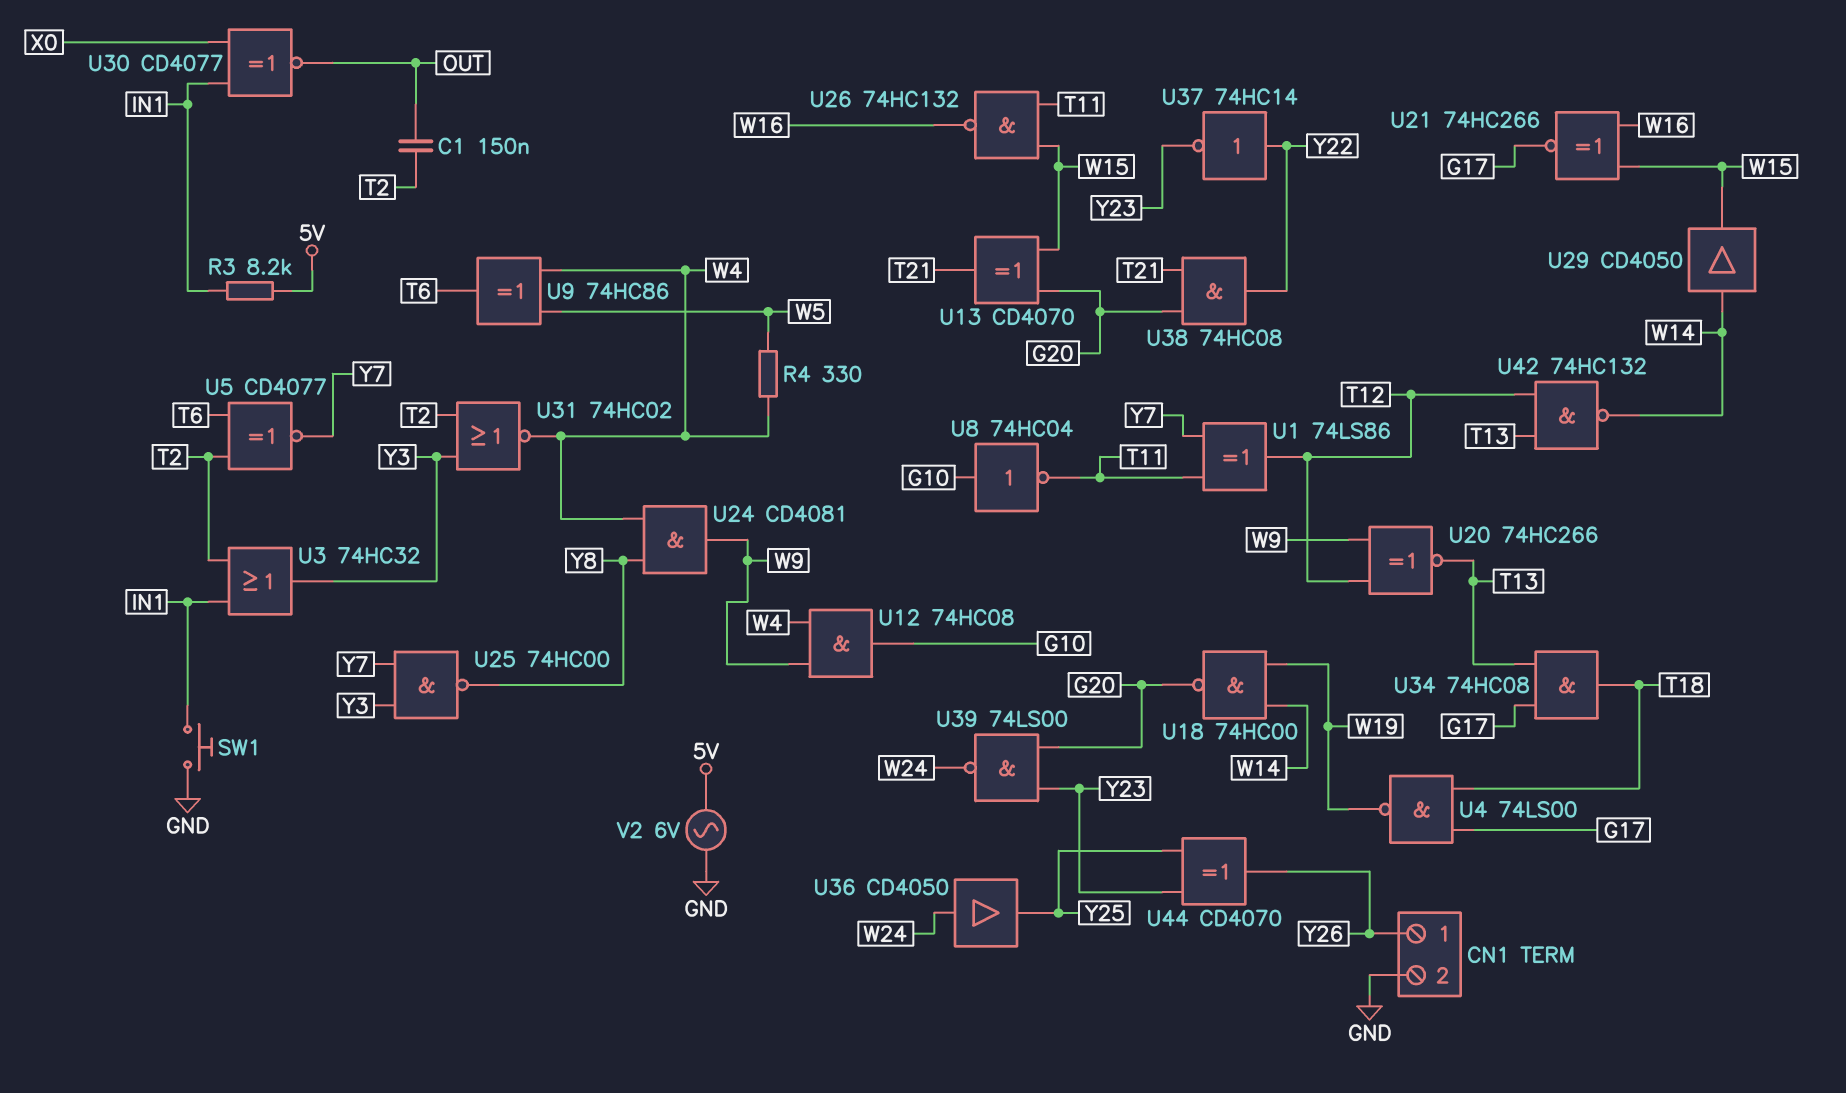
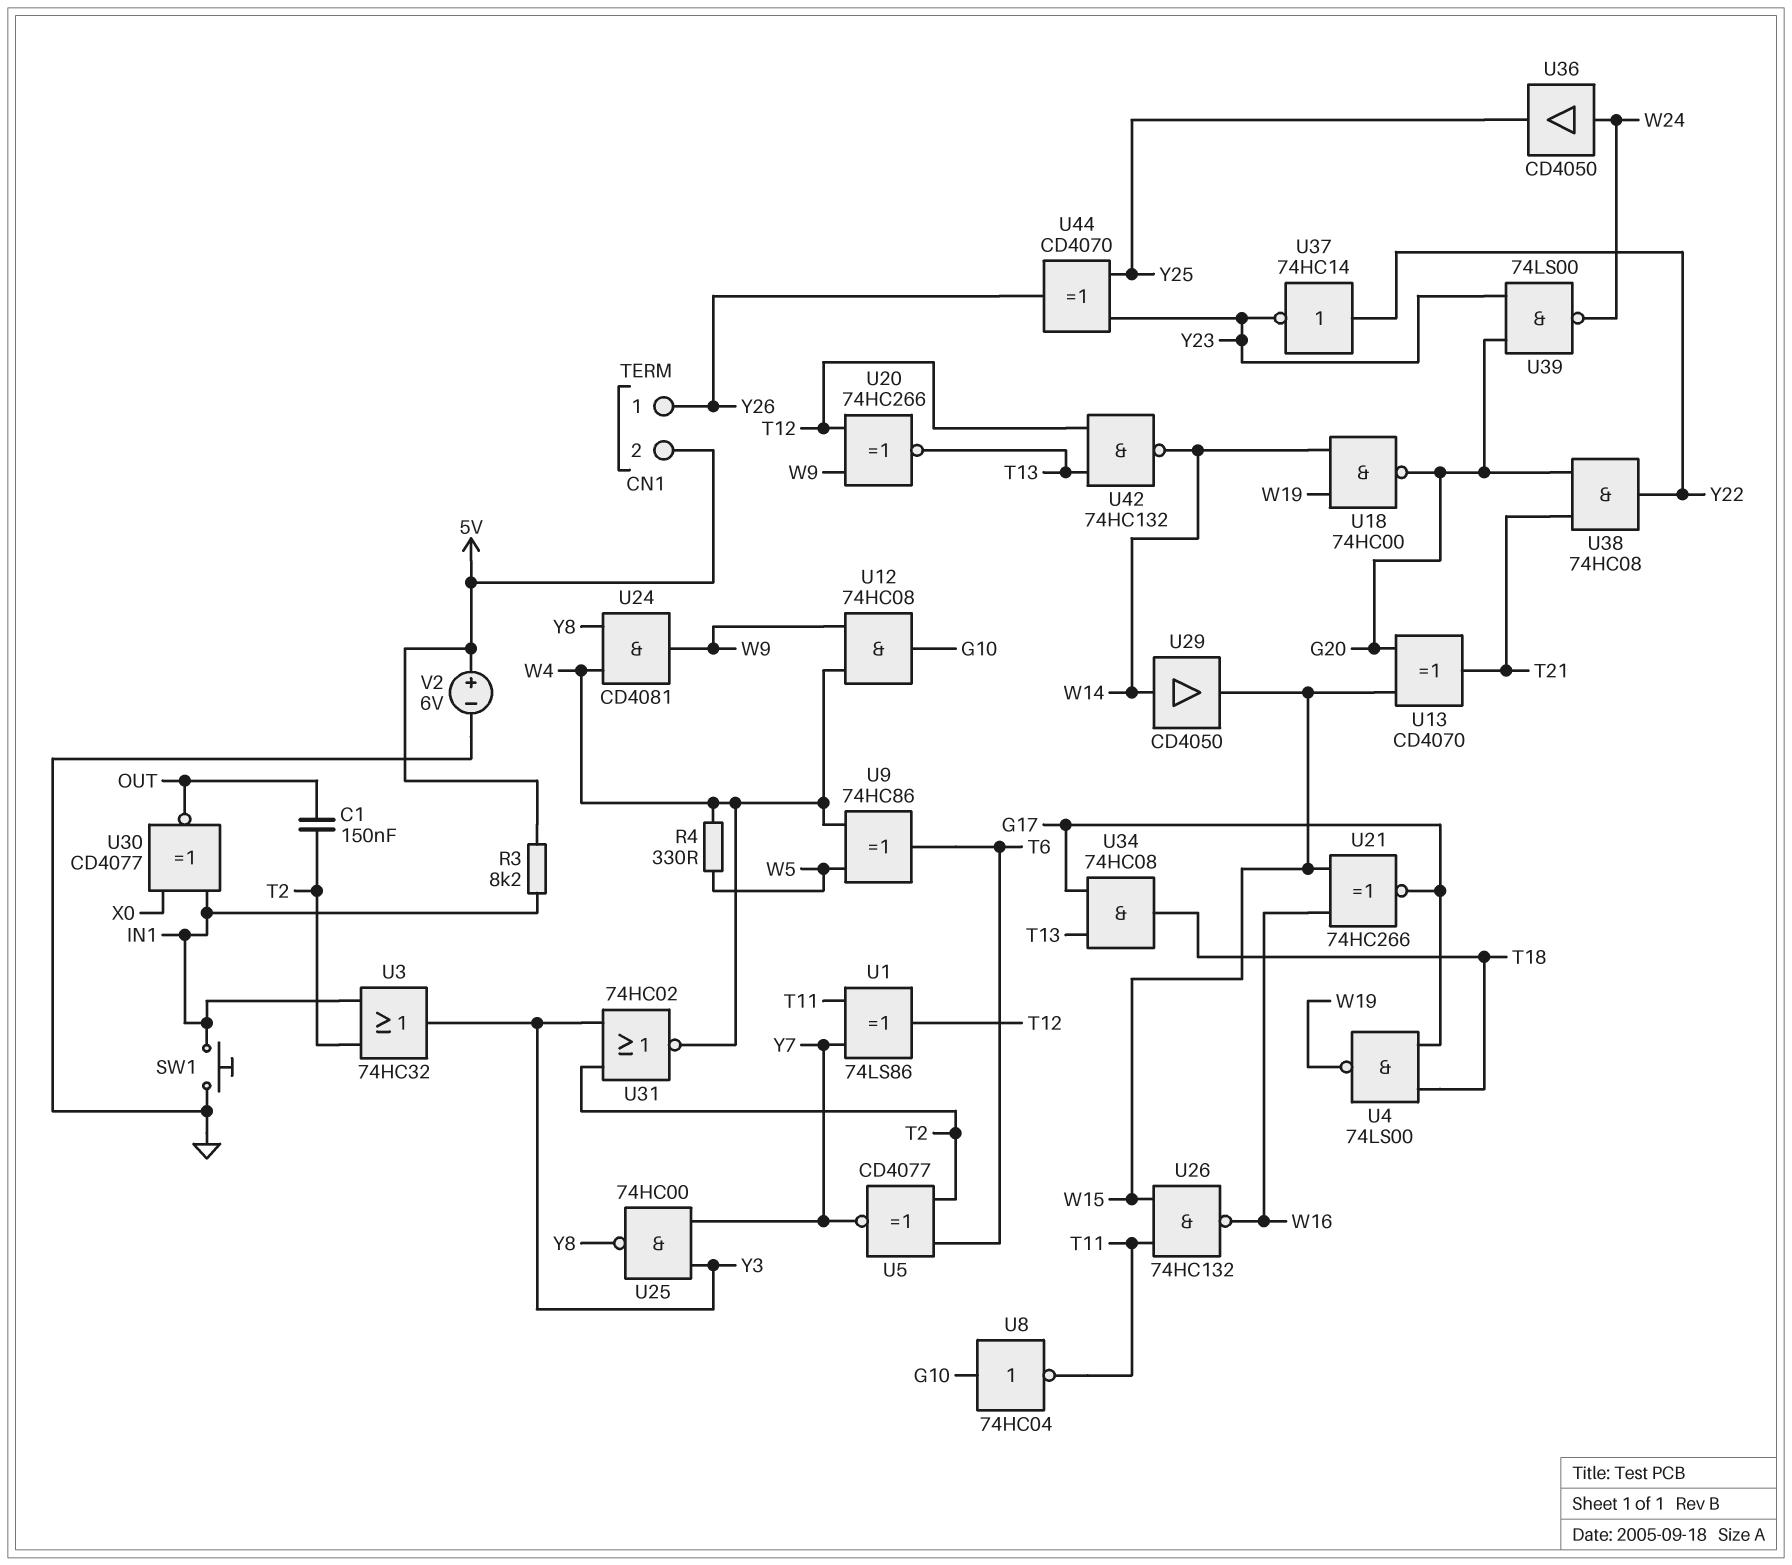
CN1 pin 2: GND -> 5V
V2: AC 6V (5V, GND) -> 6V (plus 5V, minus GND)

